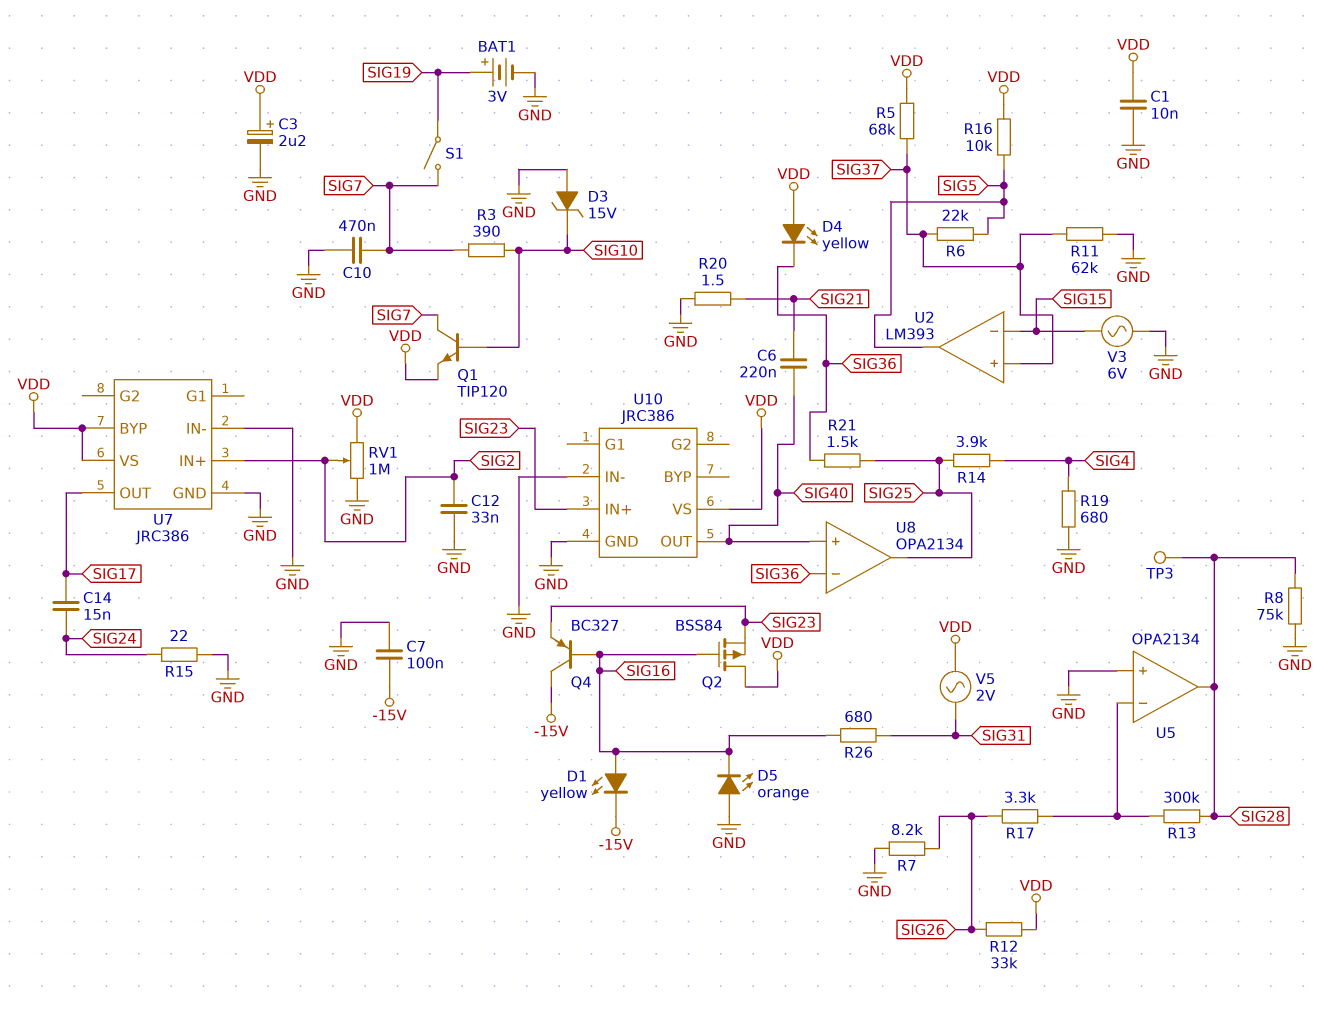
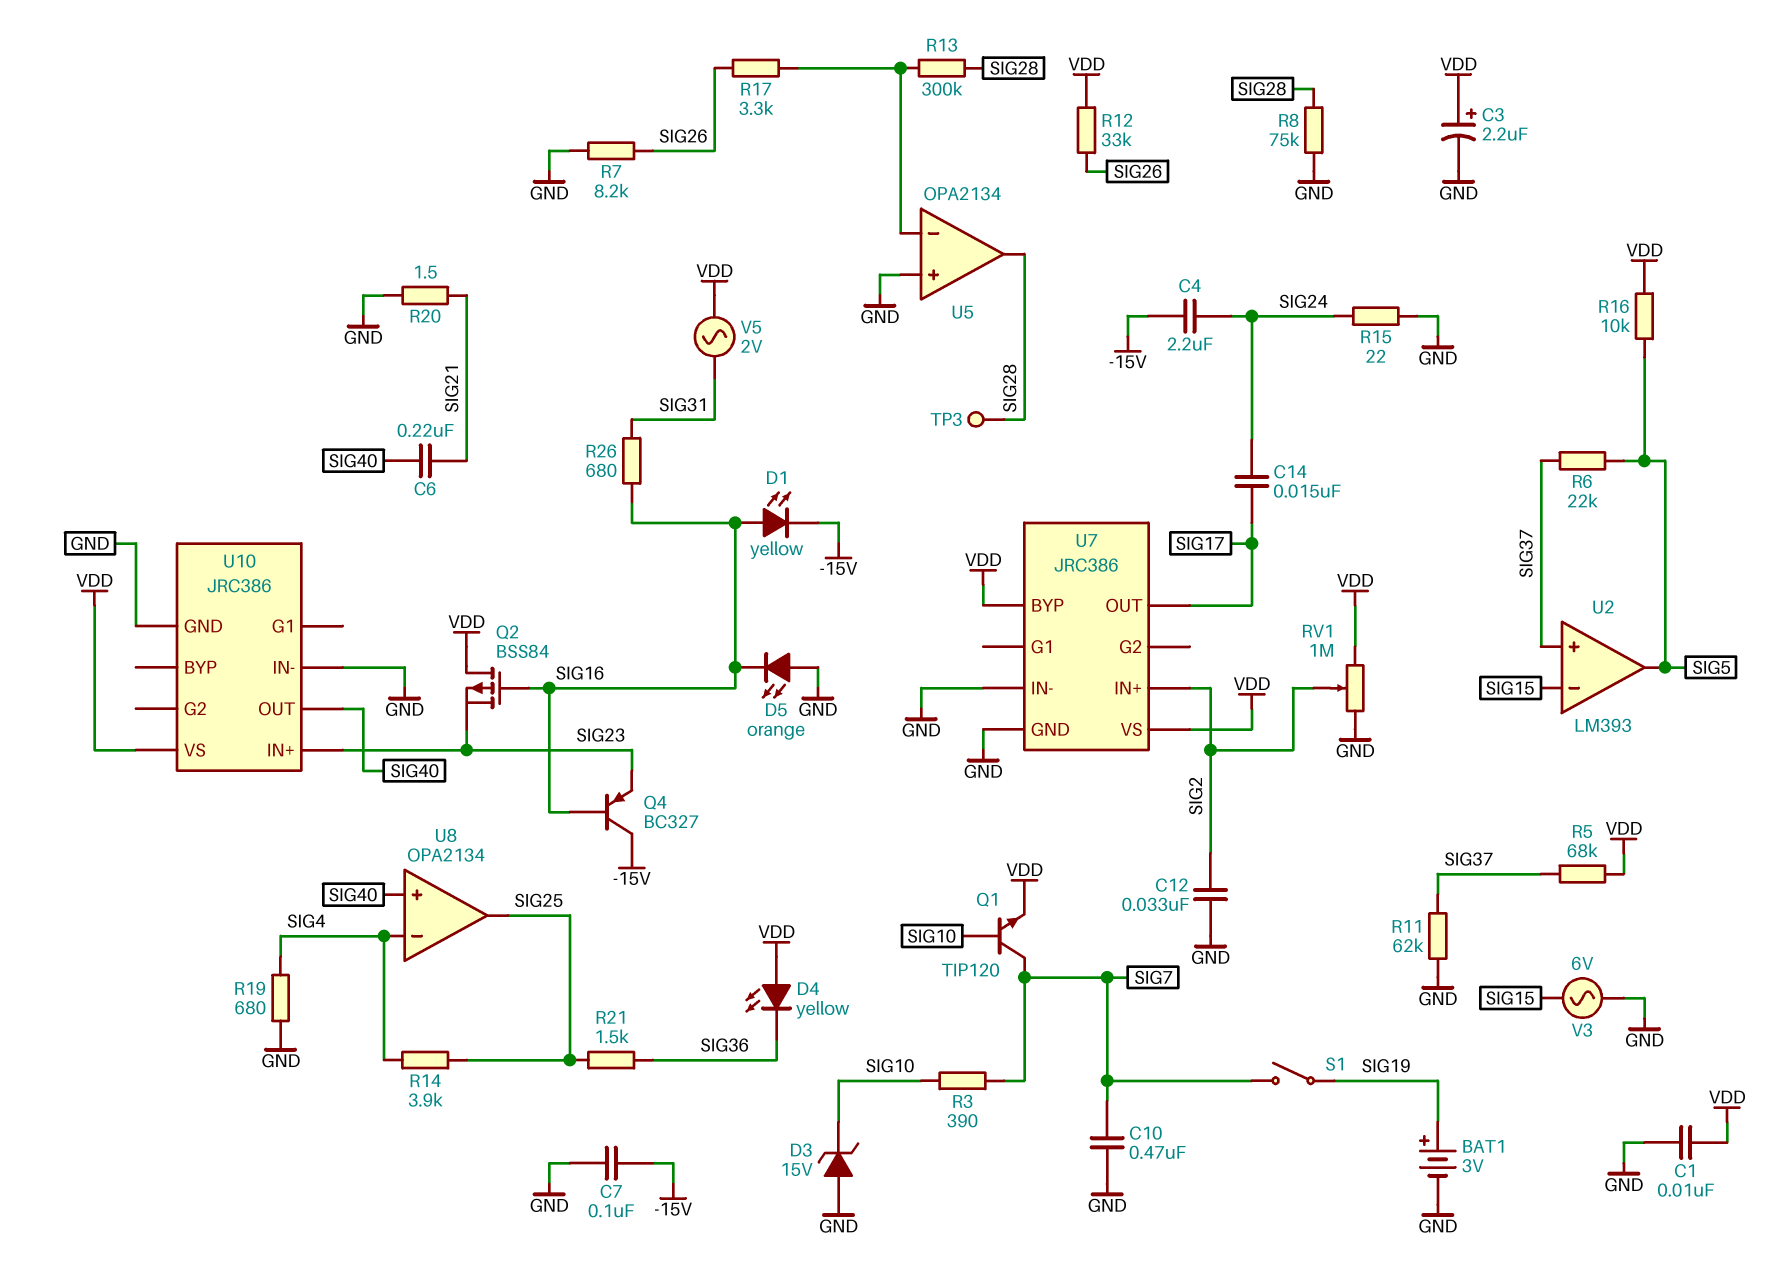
C4: none -> 2.2uF (-15V, SIG24)
U8 pin in-: SIG36 -> SIG4

